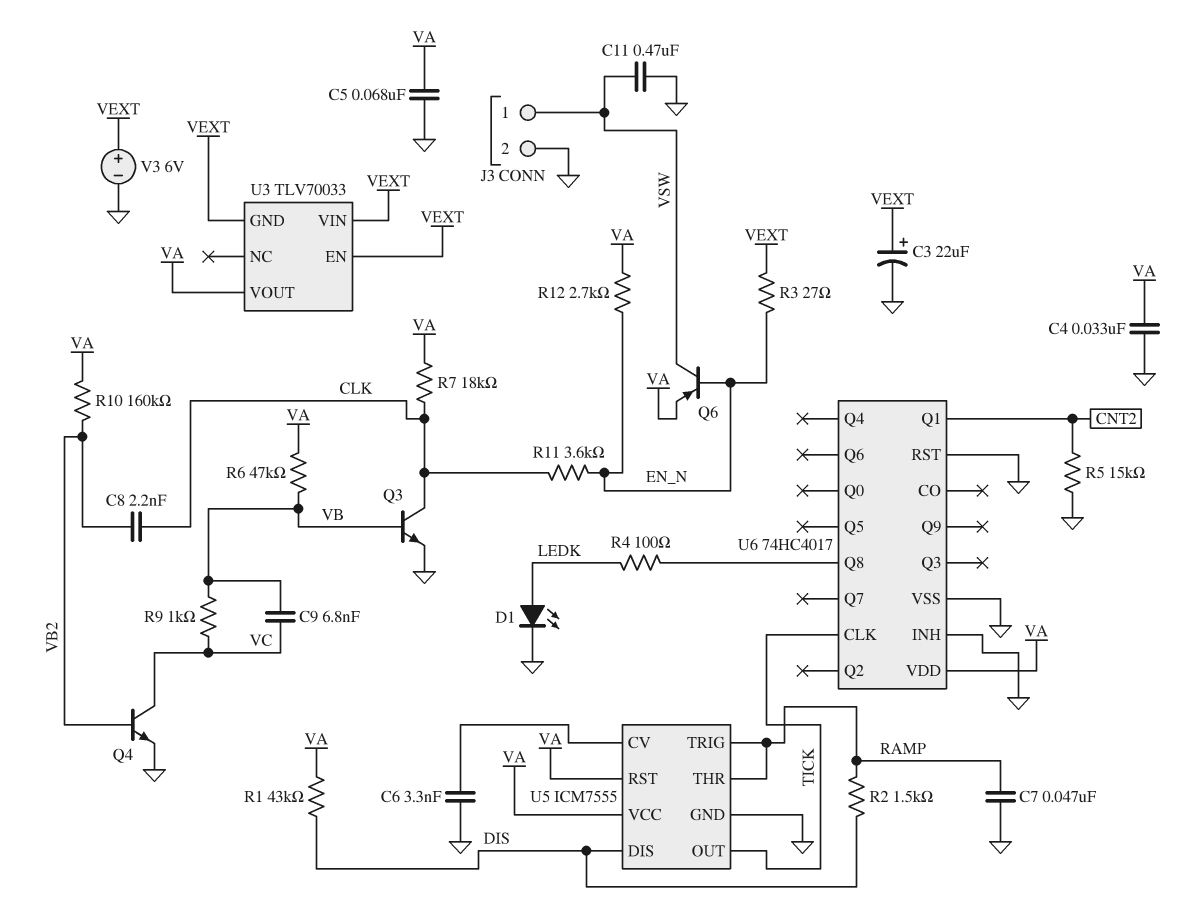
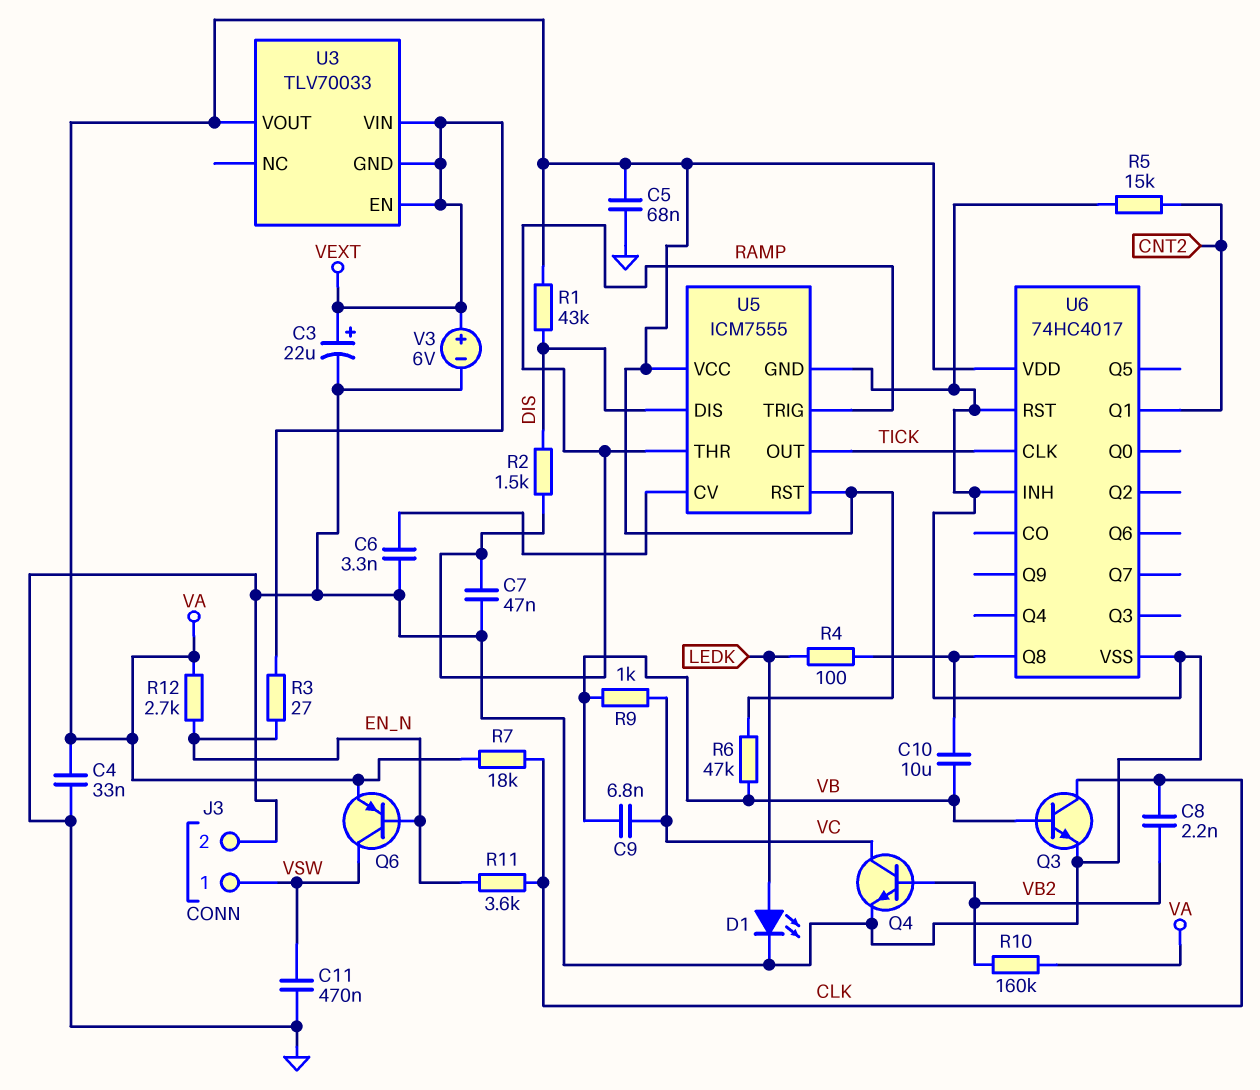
C10: none -> 10uF (U6/Q8, VB)

